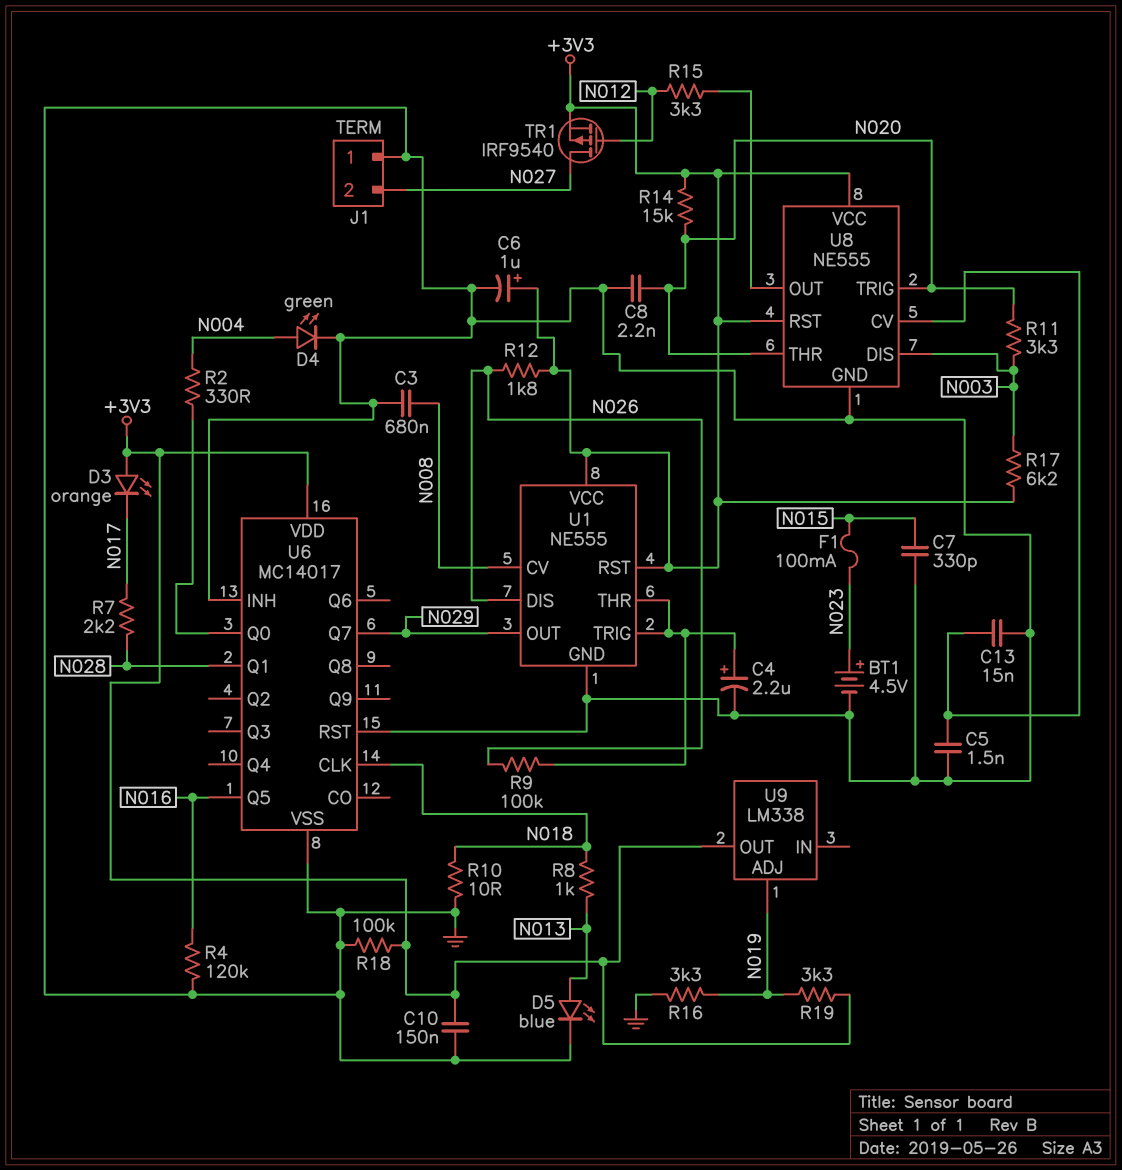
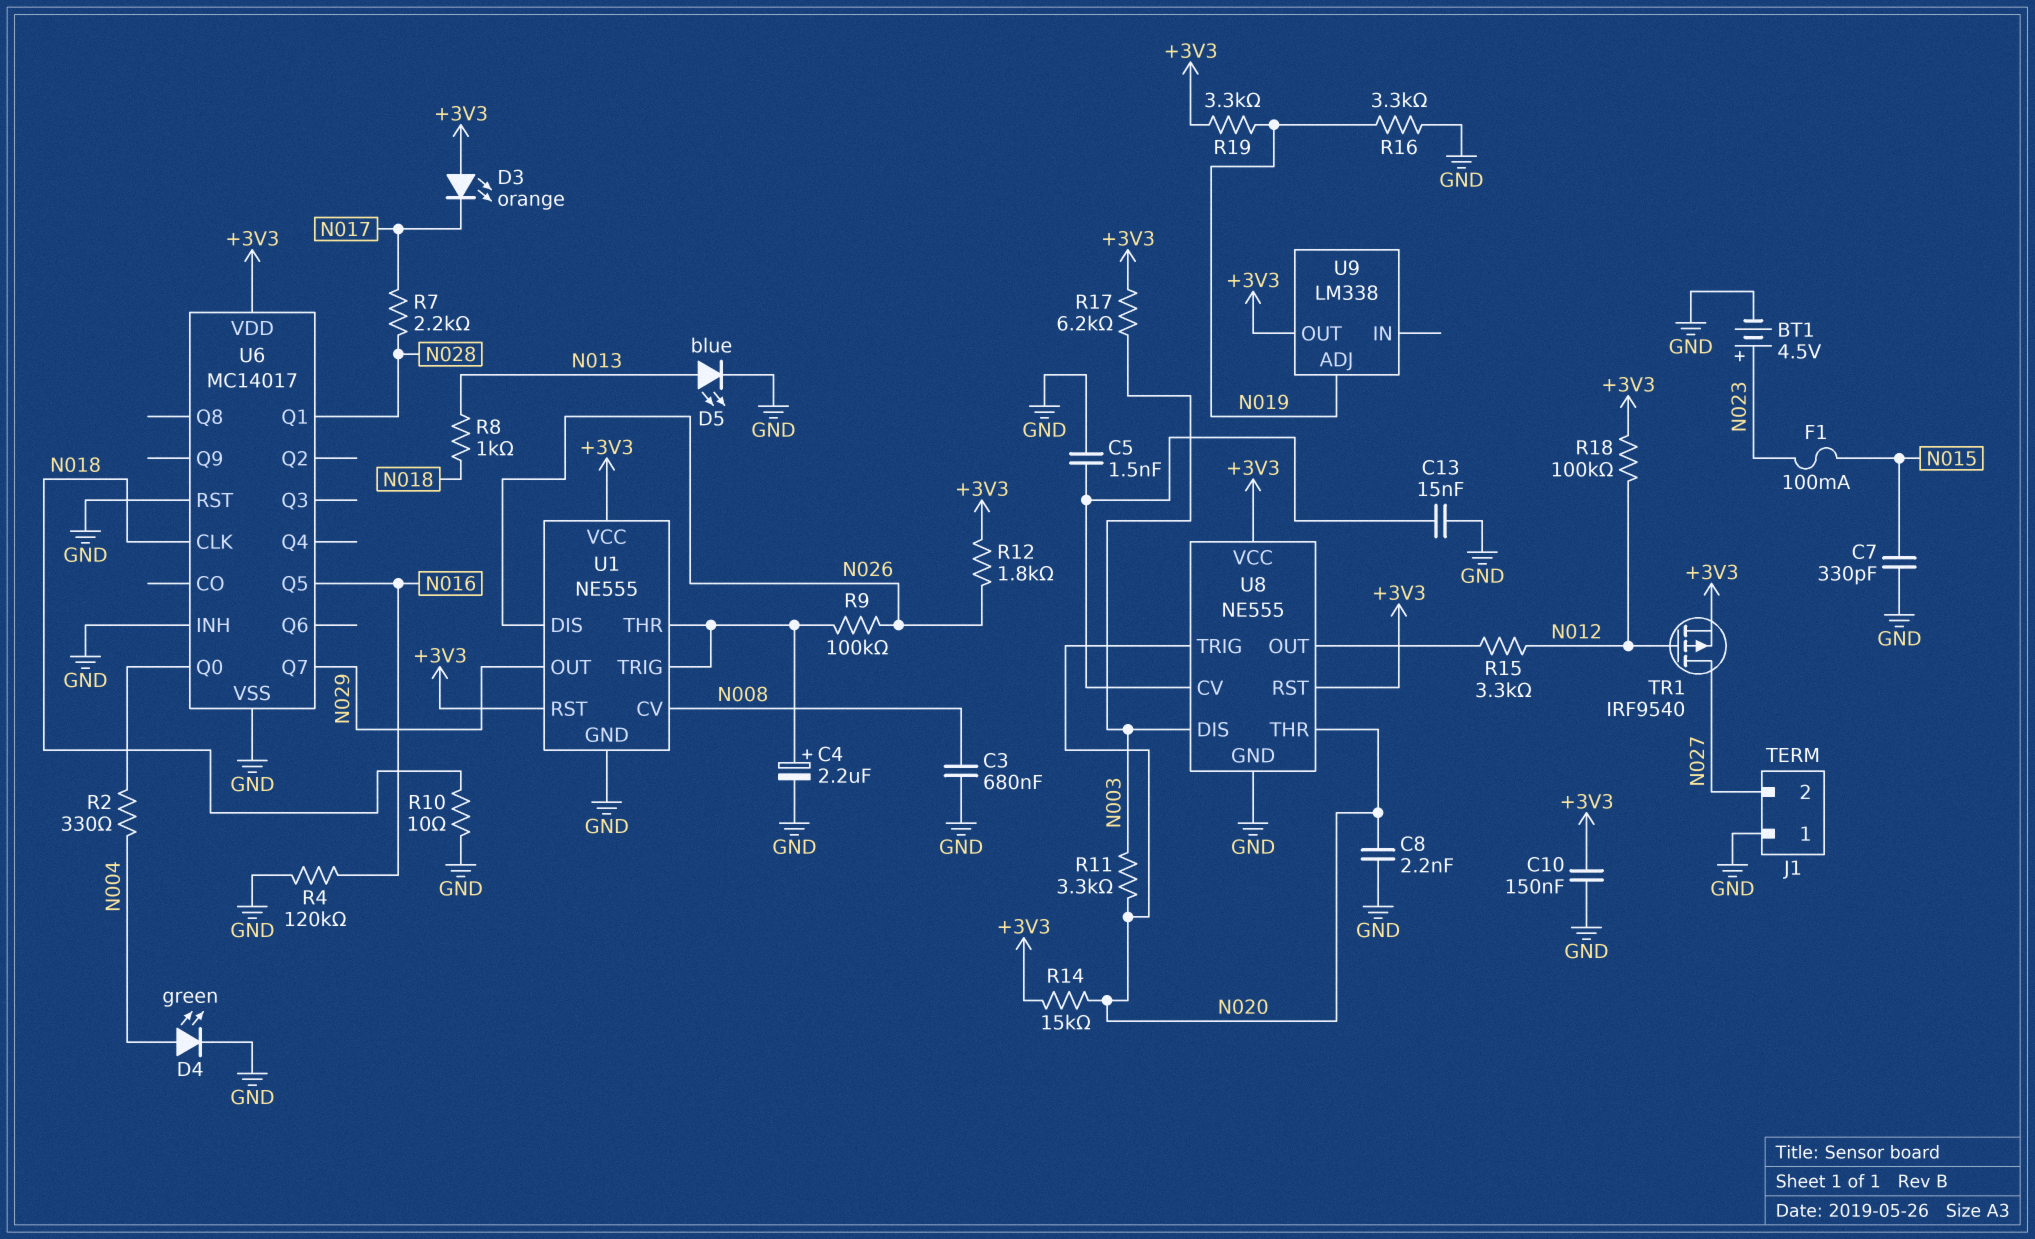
C6: 1uF (plus +3V3, minus GND) -> none
R18: 100k (+3V3, GND) -> 100k (+3V3, N012)

